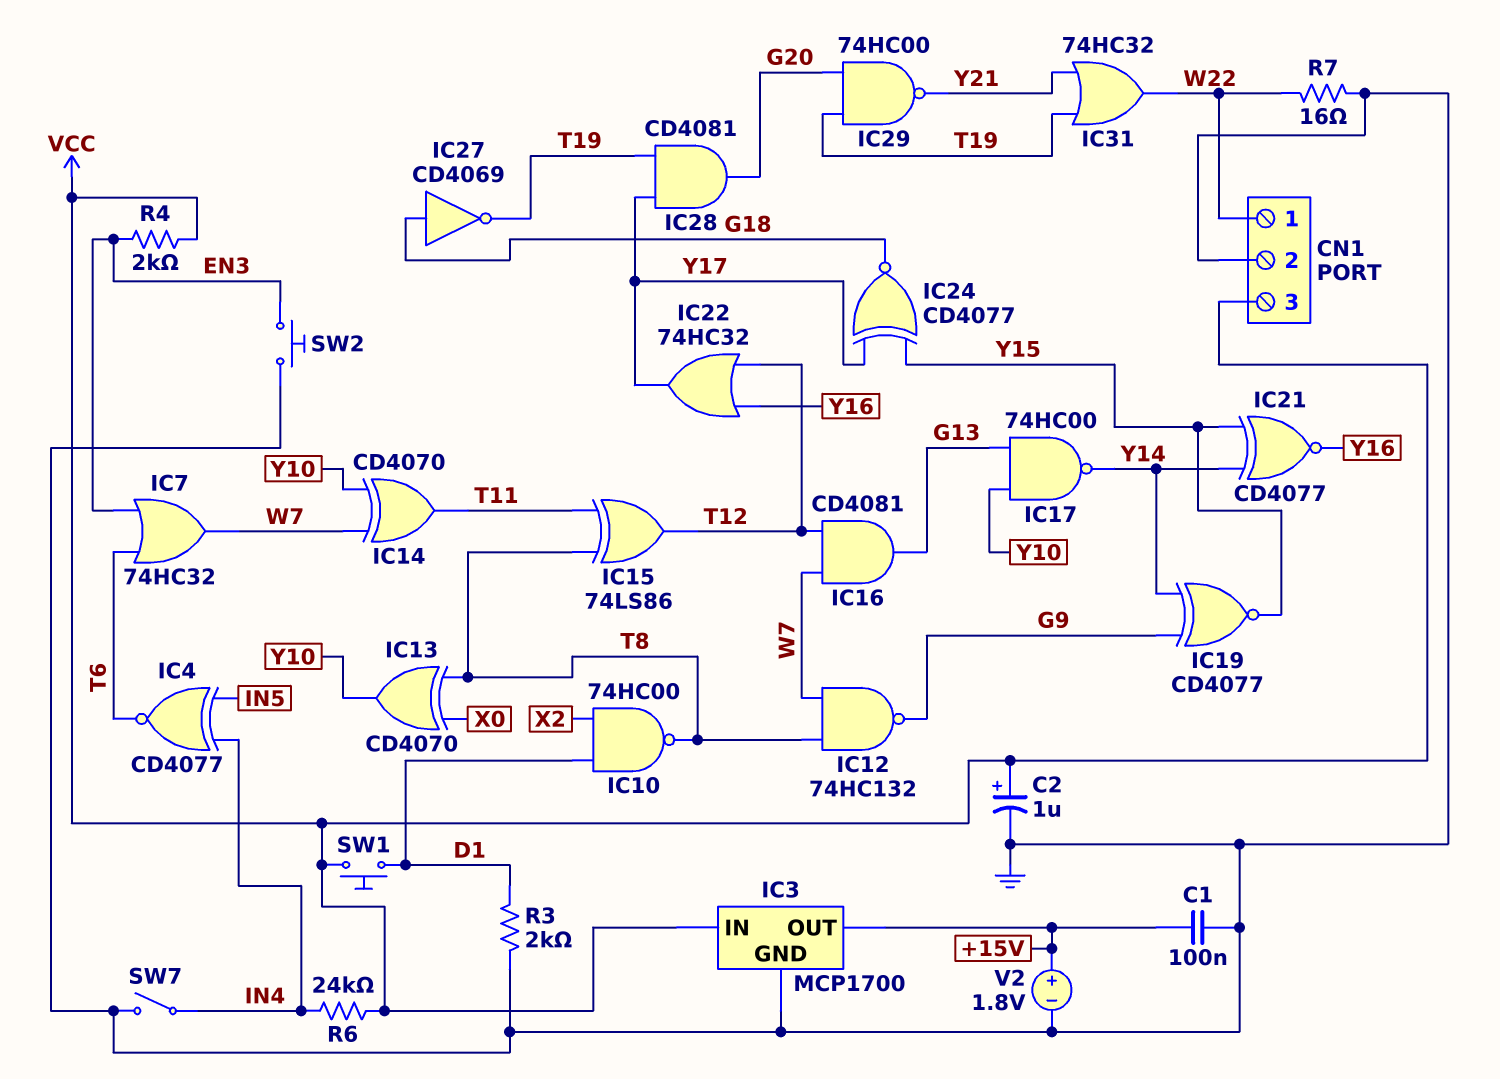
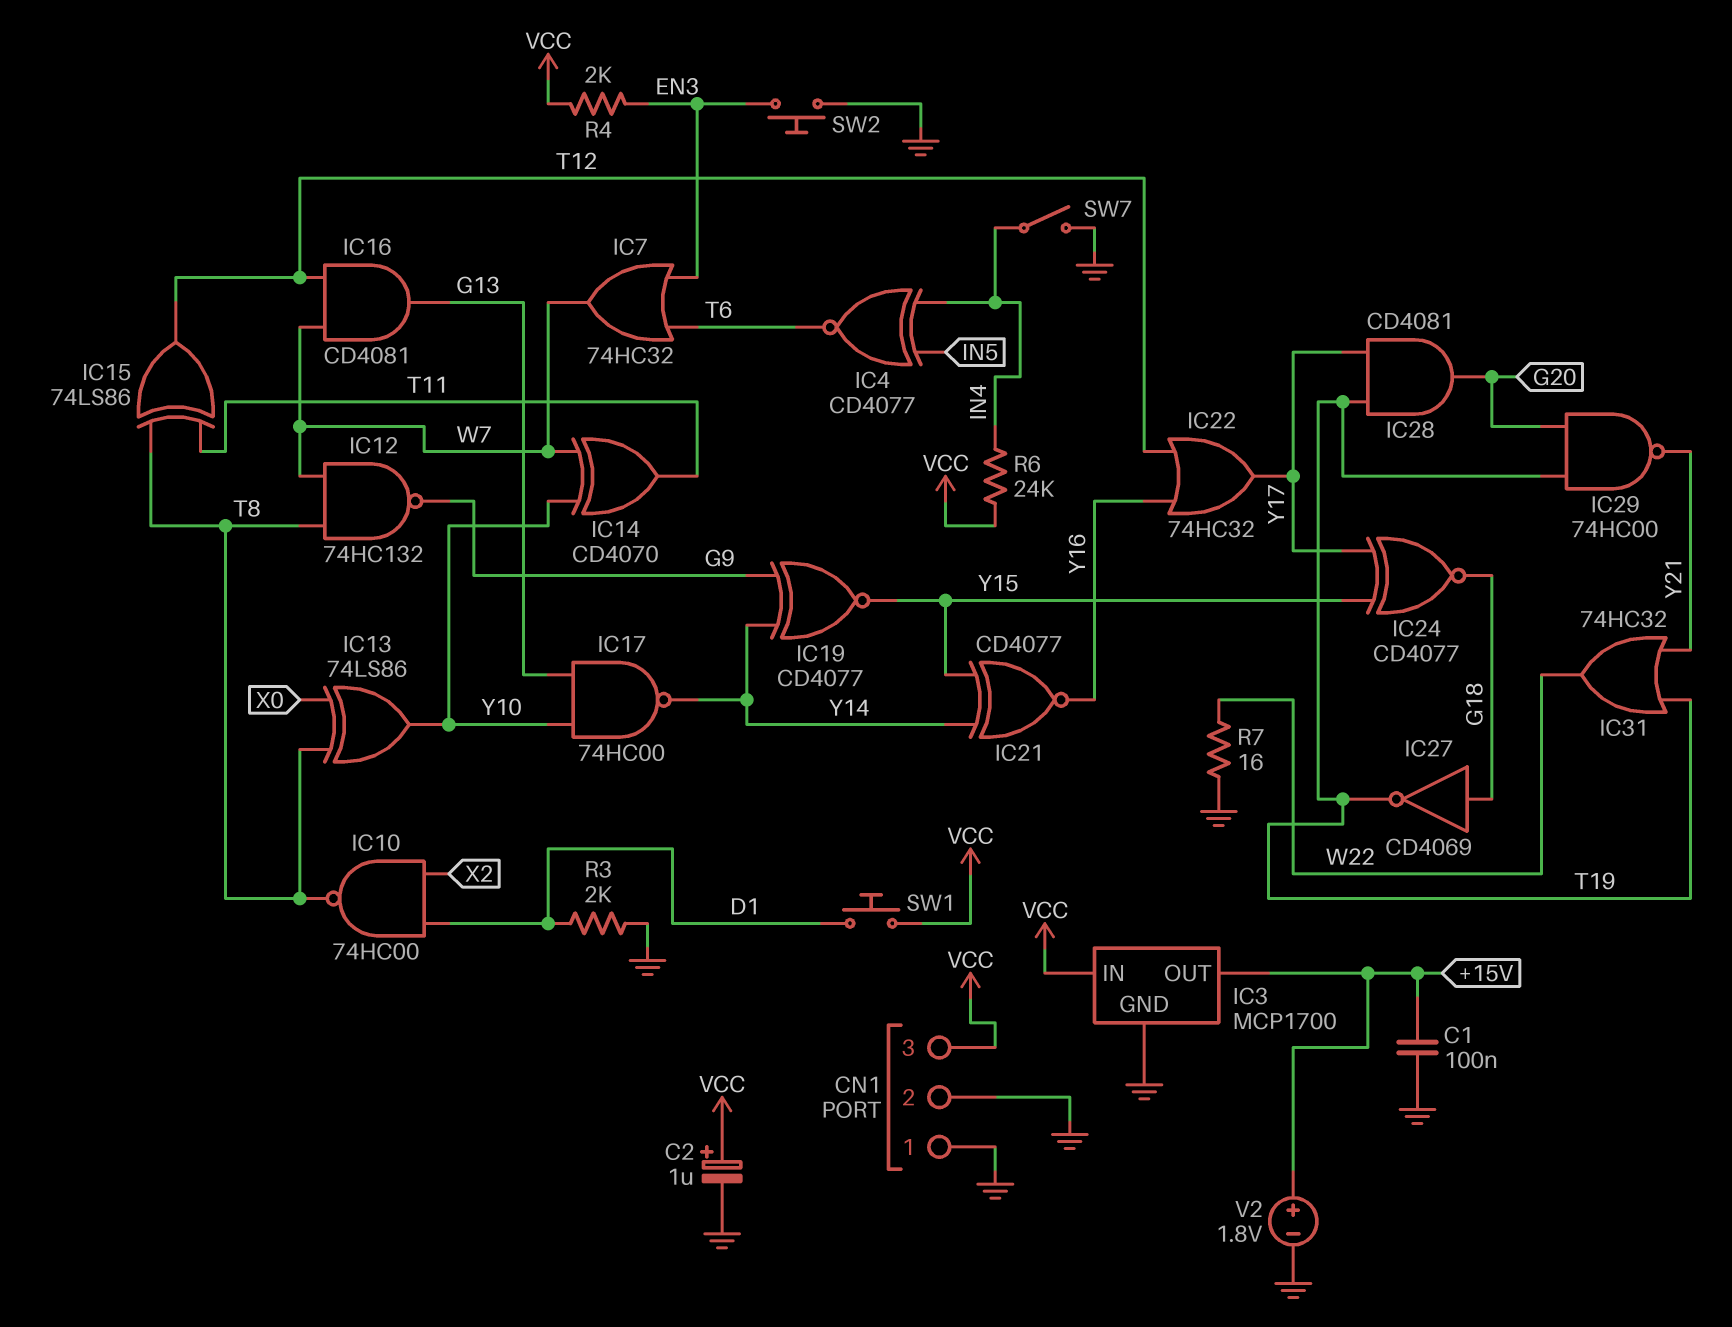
CN1 pin 1: W22 -> GND
IC13: XOR CD4070 (in T8, in X0, out Y10) -> XOR 74LS86 (in T8, in X0, out Y10)

